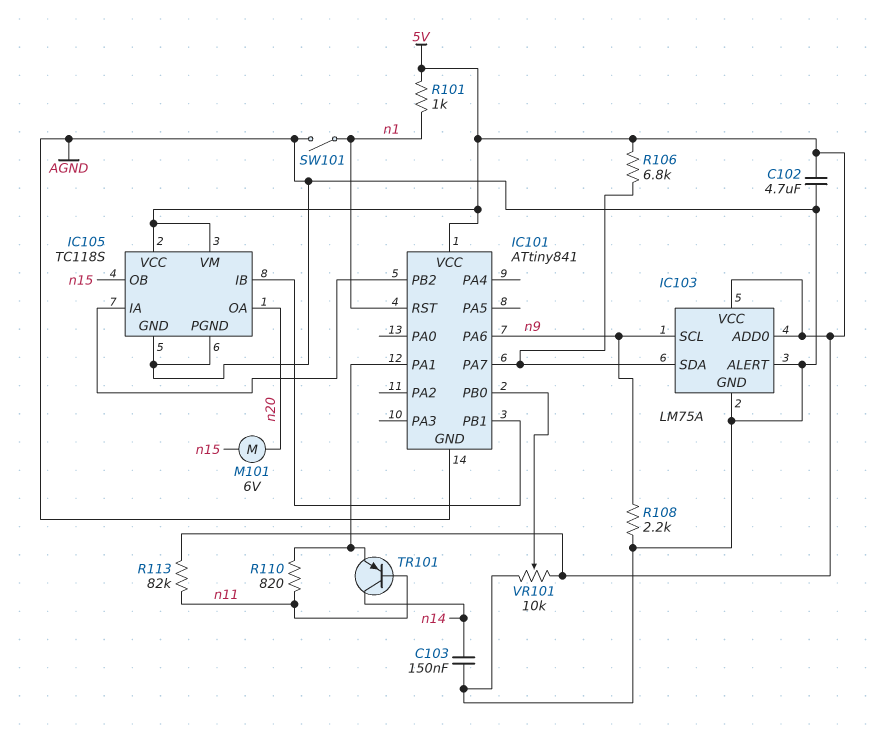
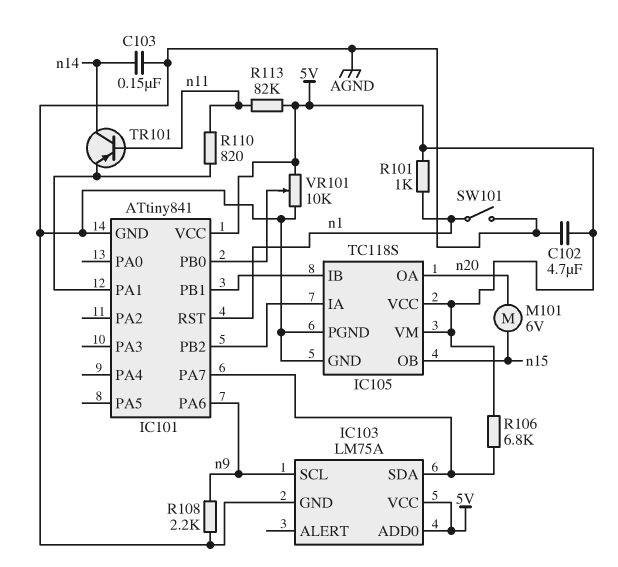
IC103 pin ALERT: AGND -> none

